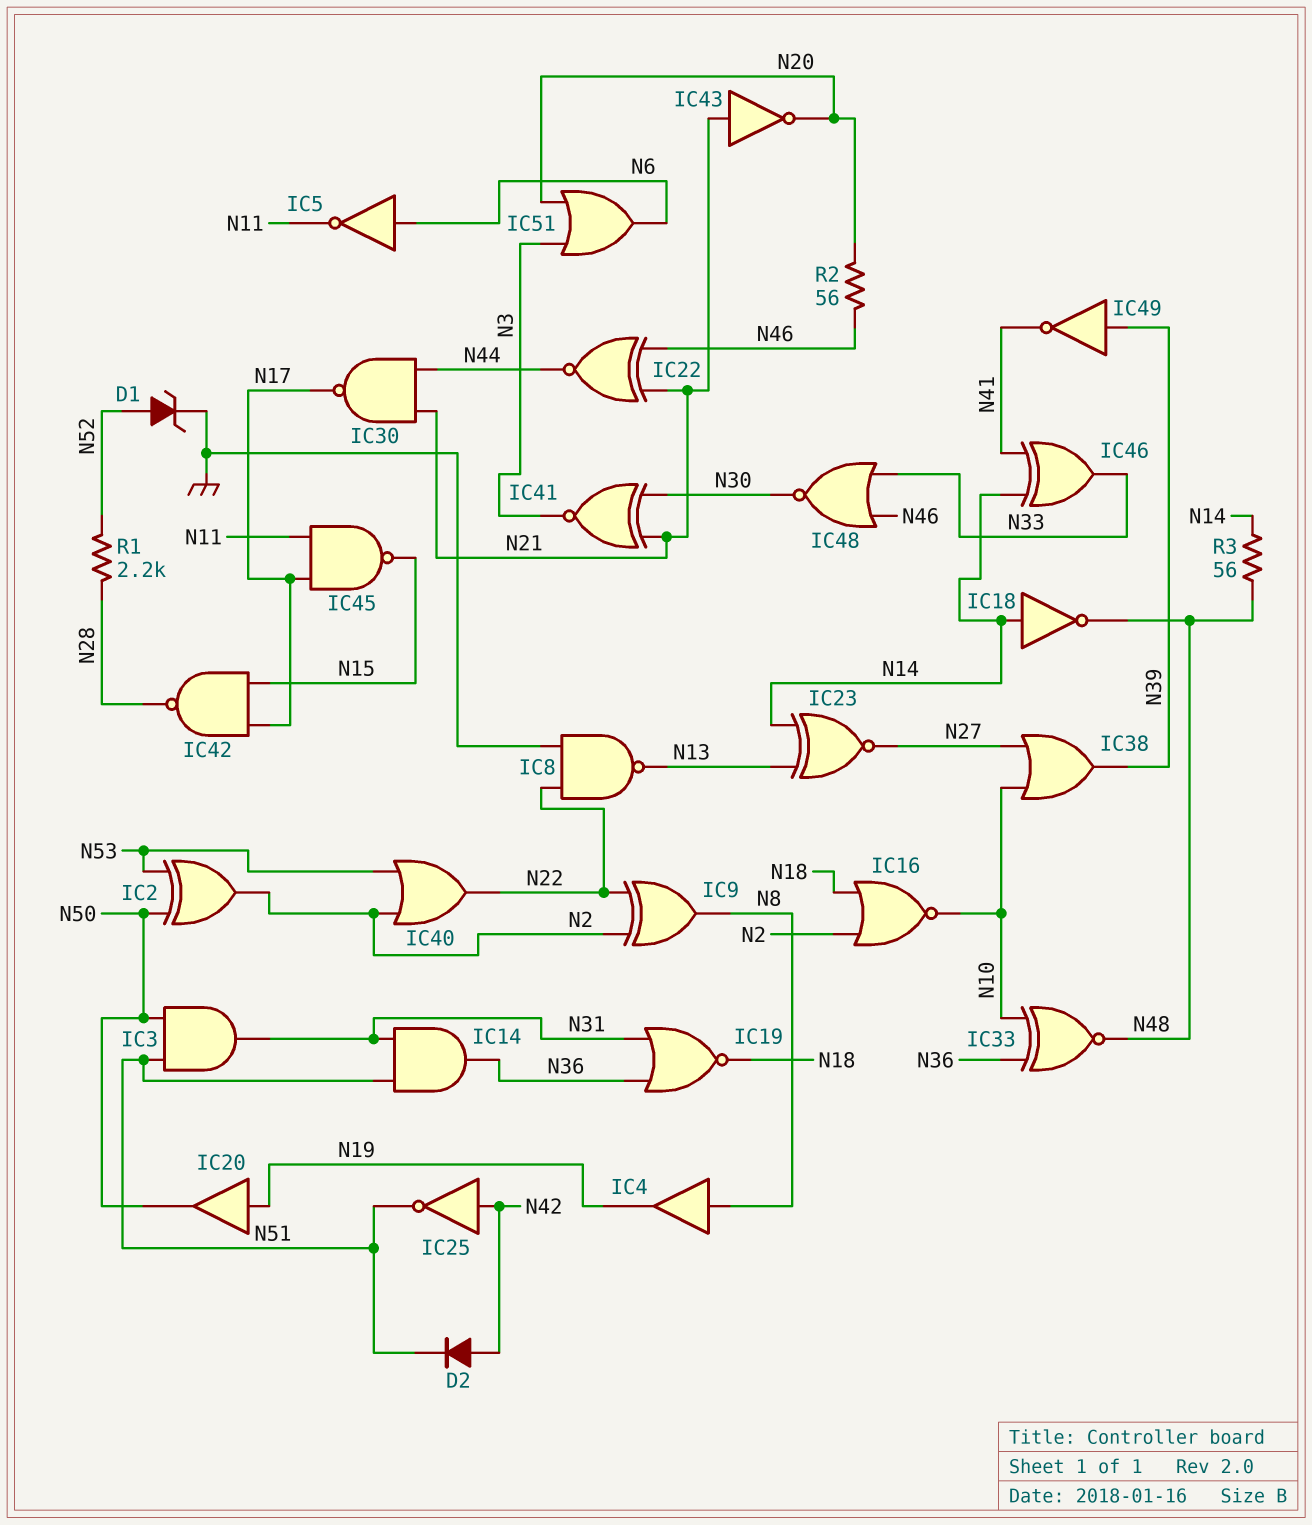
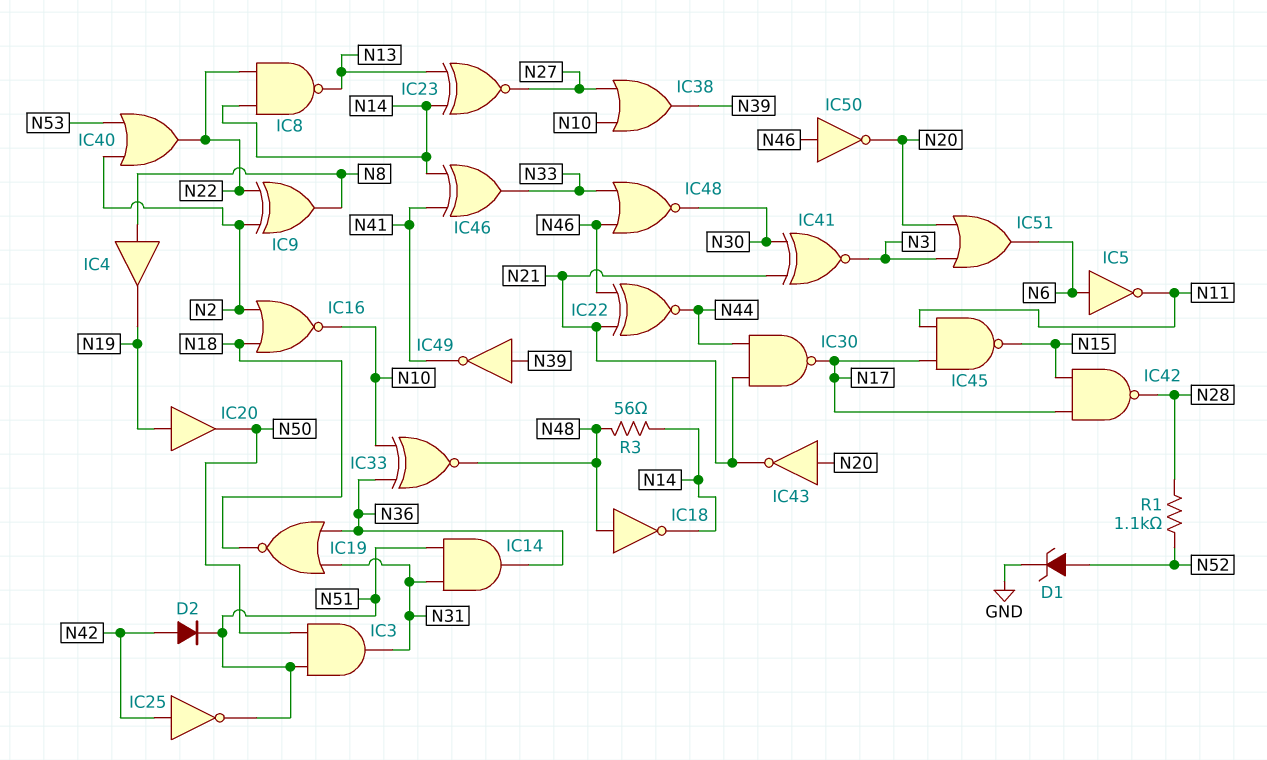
IC2: XOR (in N50, in N53, out N2) -> none
IC8: NAND (in GND, in N22, out N13) -> NAND (in N14, in N22, out N13)
IC18: NOT (in N14, out N48) -> NOT (in N48, out N14)
IC43: NOT (in N21, out N20) -> NOT (in N20, out N21)
IC50: none -> NOT (in N46, out N20)
R1: 2.2k (N28, N52) -> 1.1k (N28, N52)
R2: 56 (N20, N46) -> none

